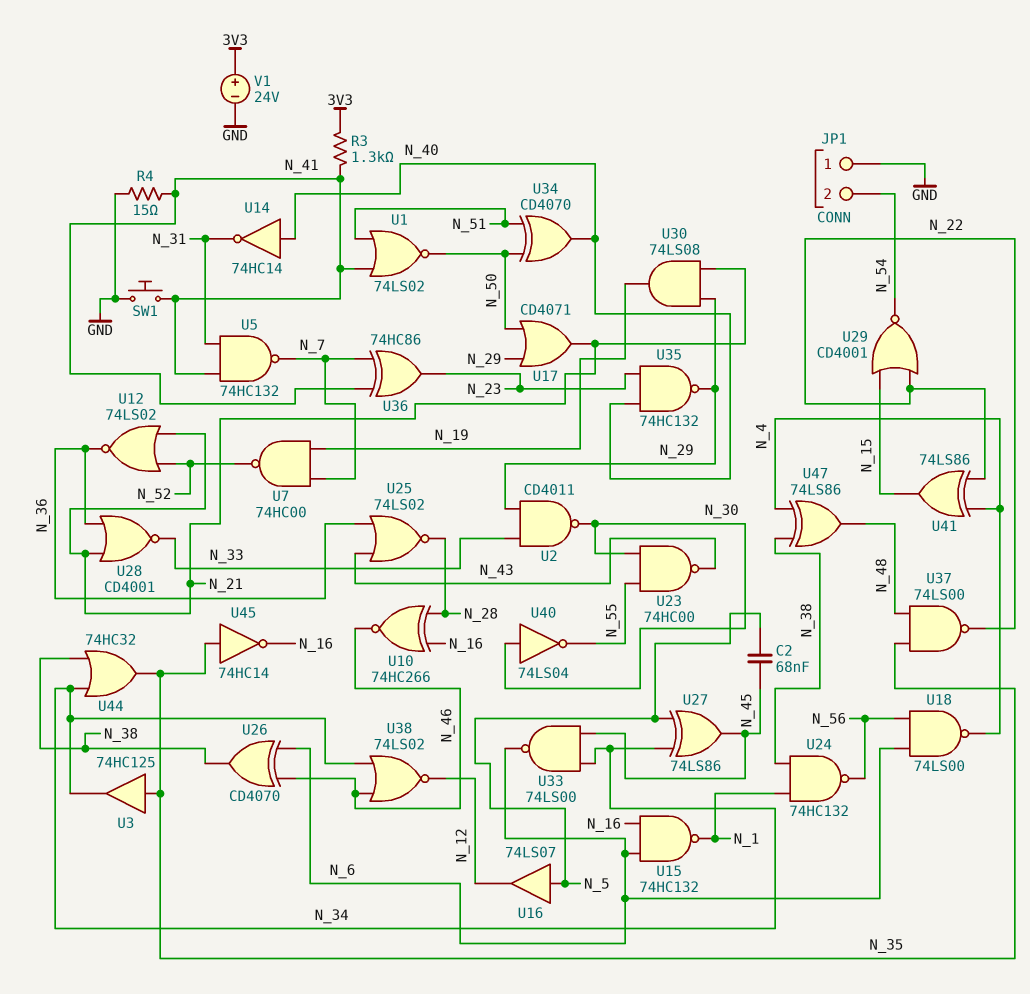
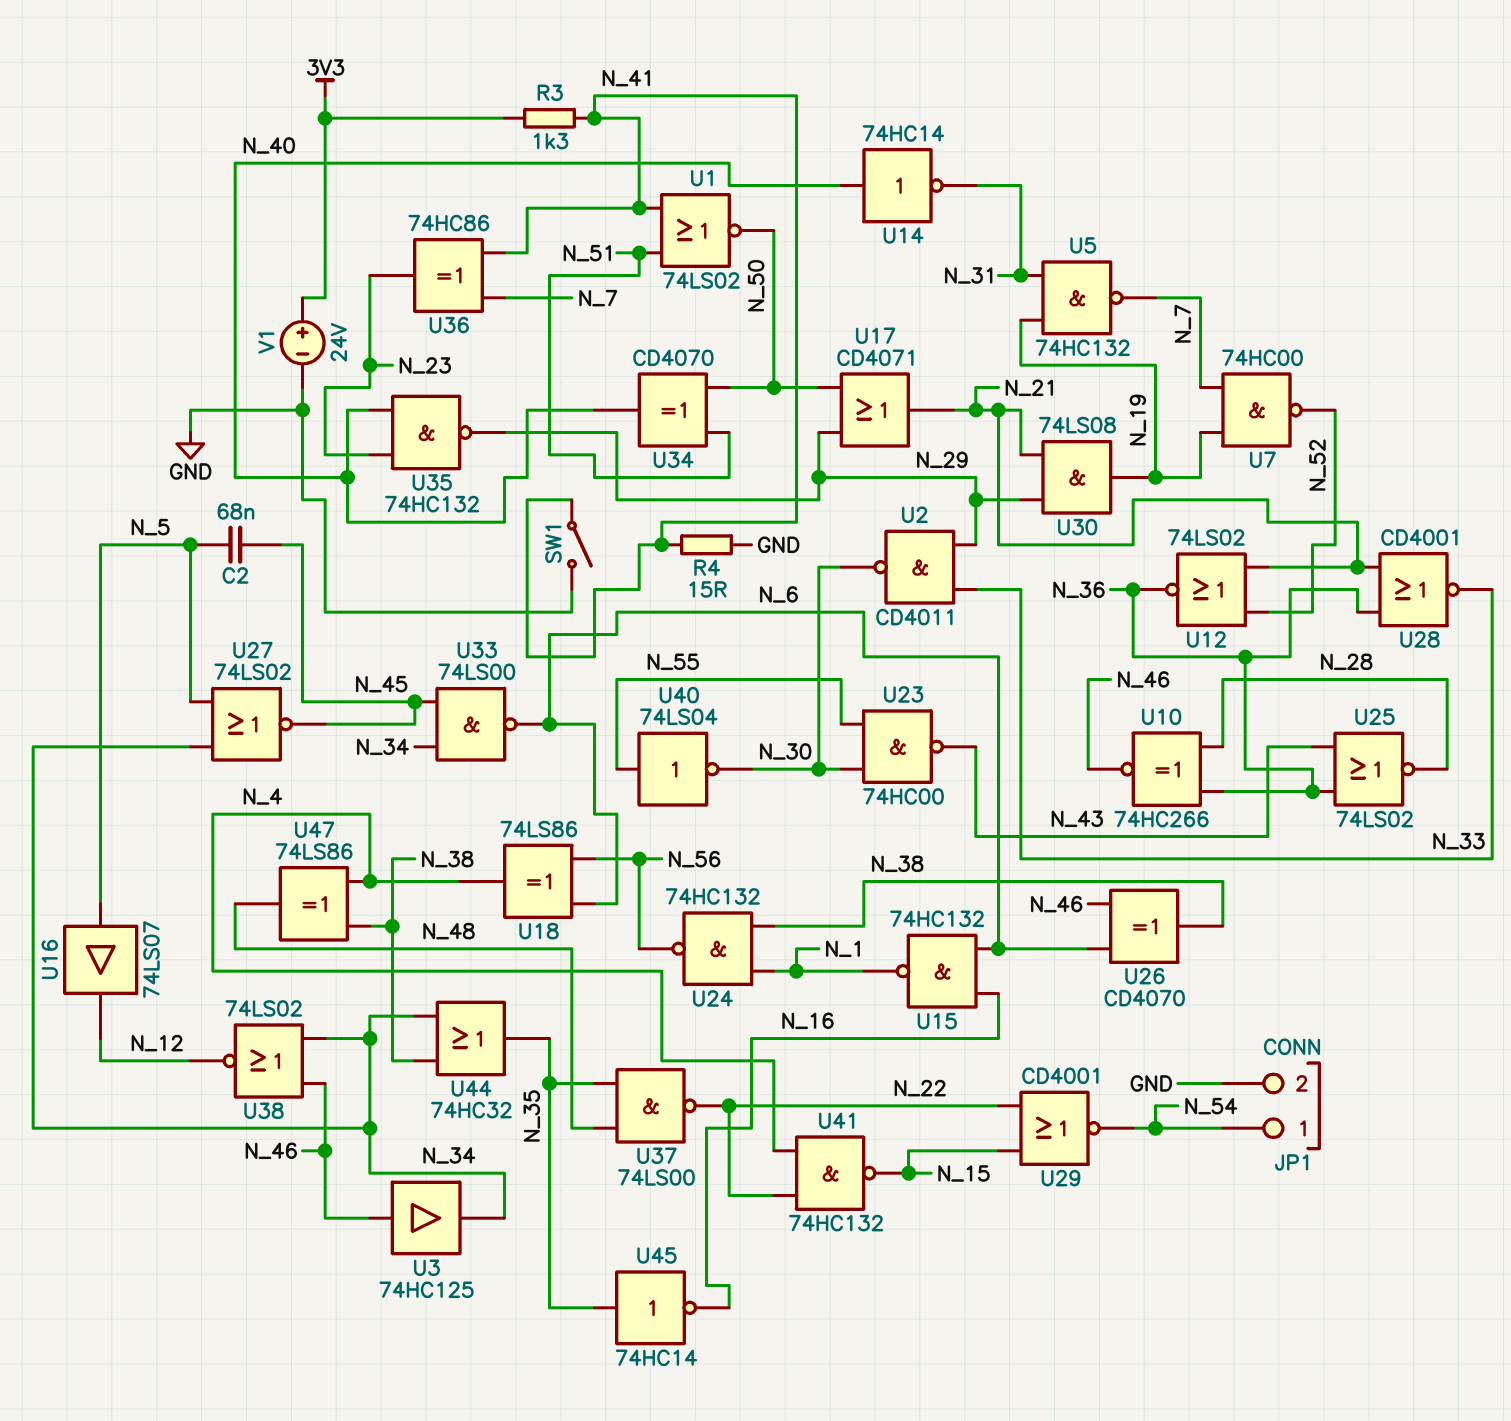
JP1 pin 1: GND -> N_54
JP1 pin 2: N_54 -> GND
SW1: button (GND, N_41) -> switch (GND, N_41)
U3: buffer 74HC125 (in N_35, out N_34) -> buffer 74HC125 (in N_46, out N_34)
U5: NAND 74HC132 (in N_31, in N_41, out N_7) -> NAND 74HC132 (in N_19, in N_31, out N_7)
U10: XNOR 74HC266 (in N_16, in N_28, out N_46) -> XNOR 74HC266 (in N_28, in N_36, out N_46)
U18: NAND 74LS00 (in N_6, in N_56, out N_4) -> XOR 74LS86 (in N_6, in N_56, out N_4)
U27: XOR 74LS86 (in N_5, in N_34, out N_45) -> NOR 74LS02 (in N_5, in N_34, out N_45)
U40: NOT 74LS04 (in N_30, out N_55) -> NOT 74LS04 (in N_55, out N_30)
U41: XOR 74LS86 (in N_4, in N_22, out N_15) -> NAND 74HC132 (in N_4, in N_22, out N_15)

